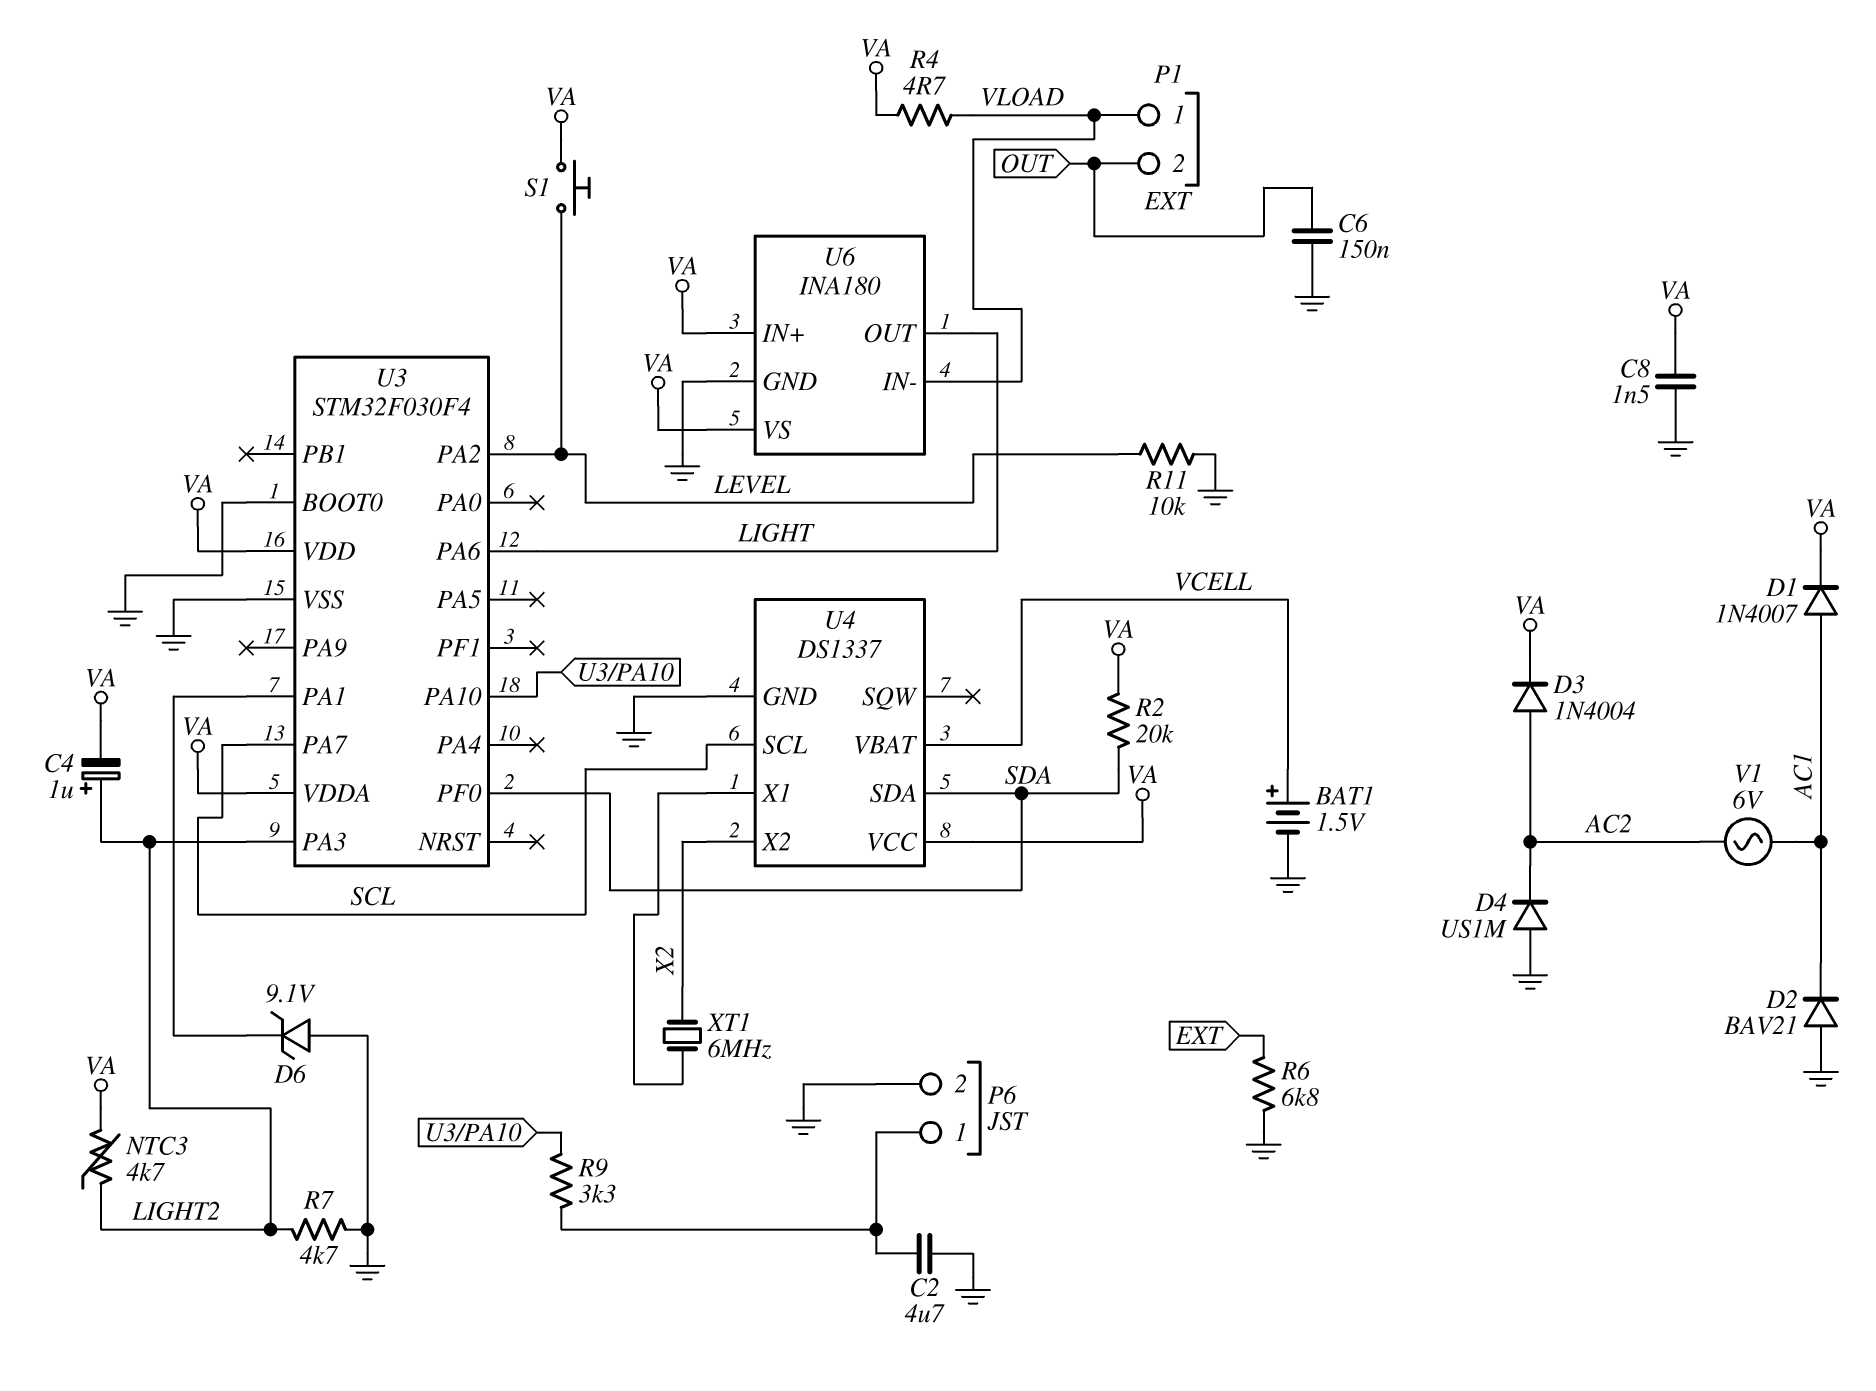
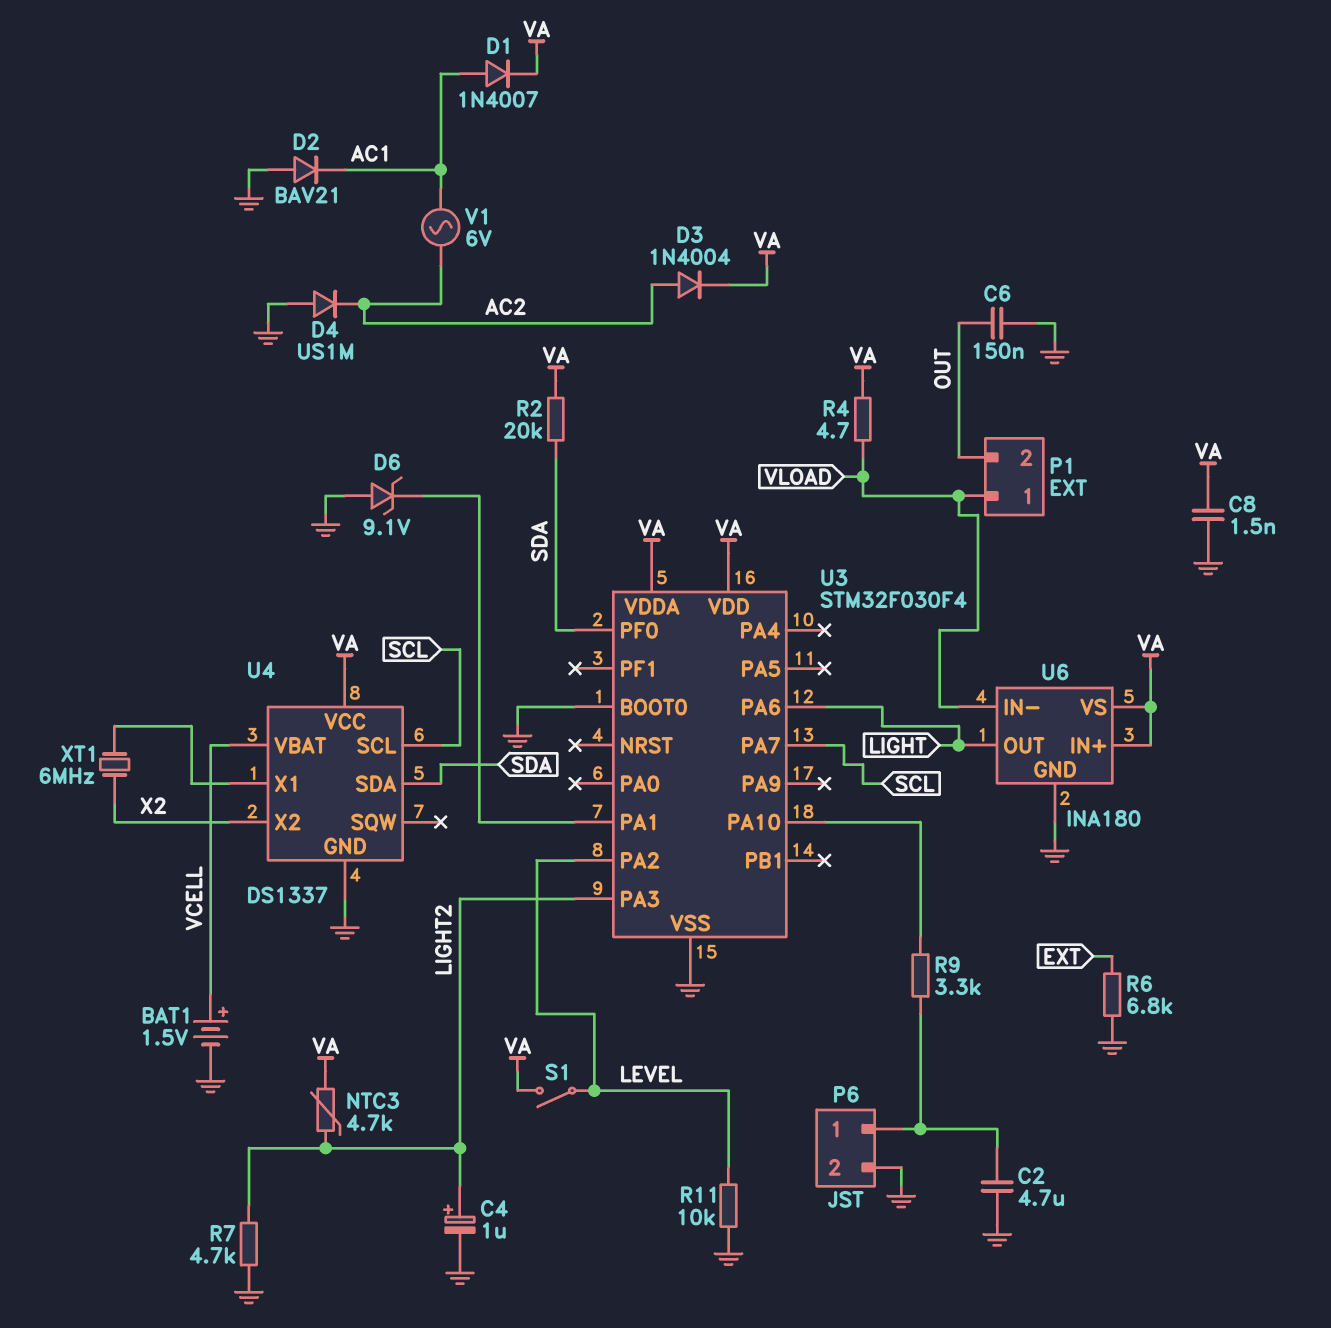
C4: 1uF (plus LIGHT2, minus VA) -> 1uF (plus LIGHT2, minus GND)
S1: button (LEVEL, VA) -> switch (LEVEL, VA)

